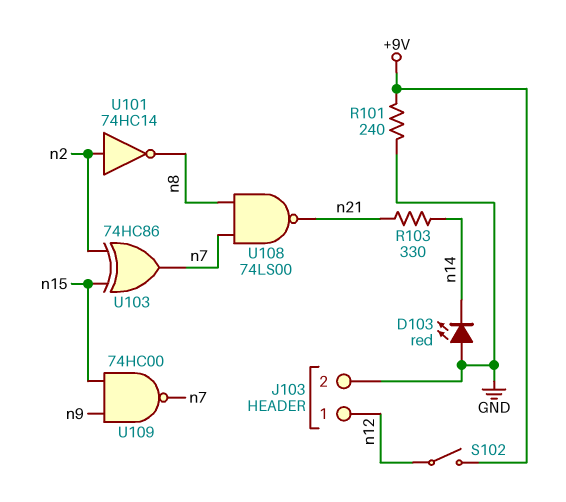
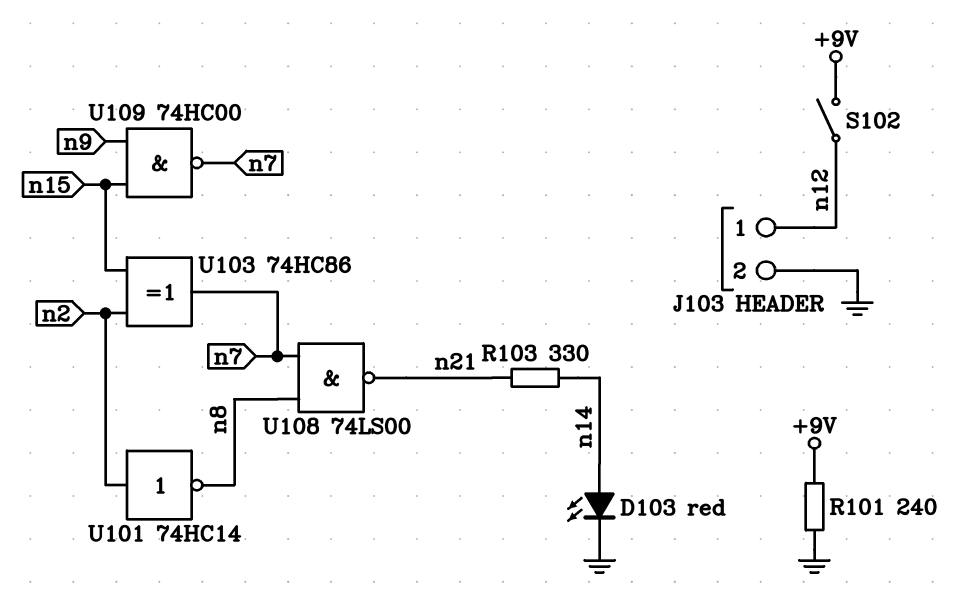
D103: LED red (A GND, K n14) -> LED red (A n14, K GND)

